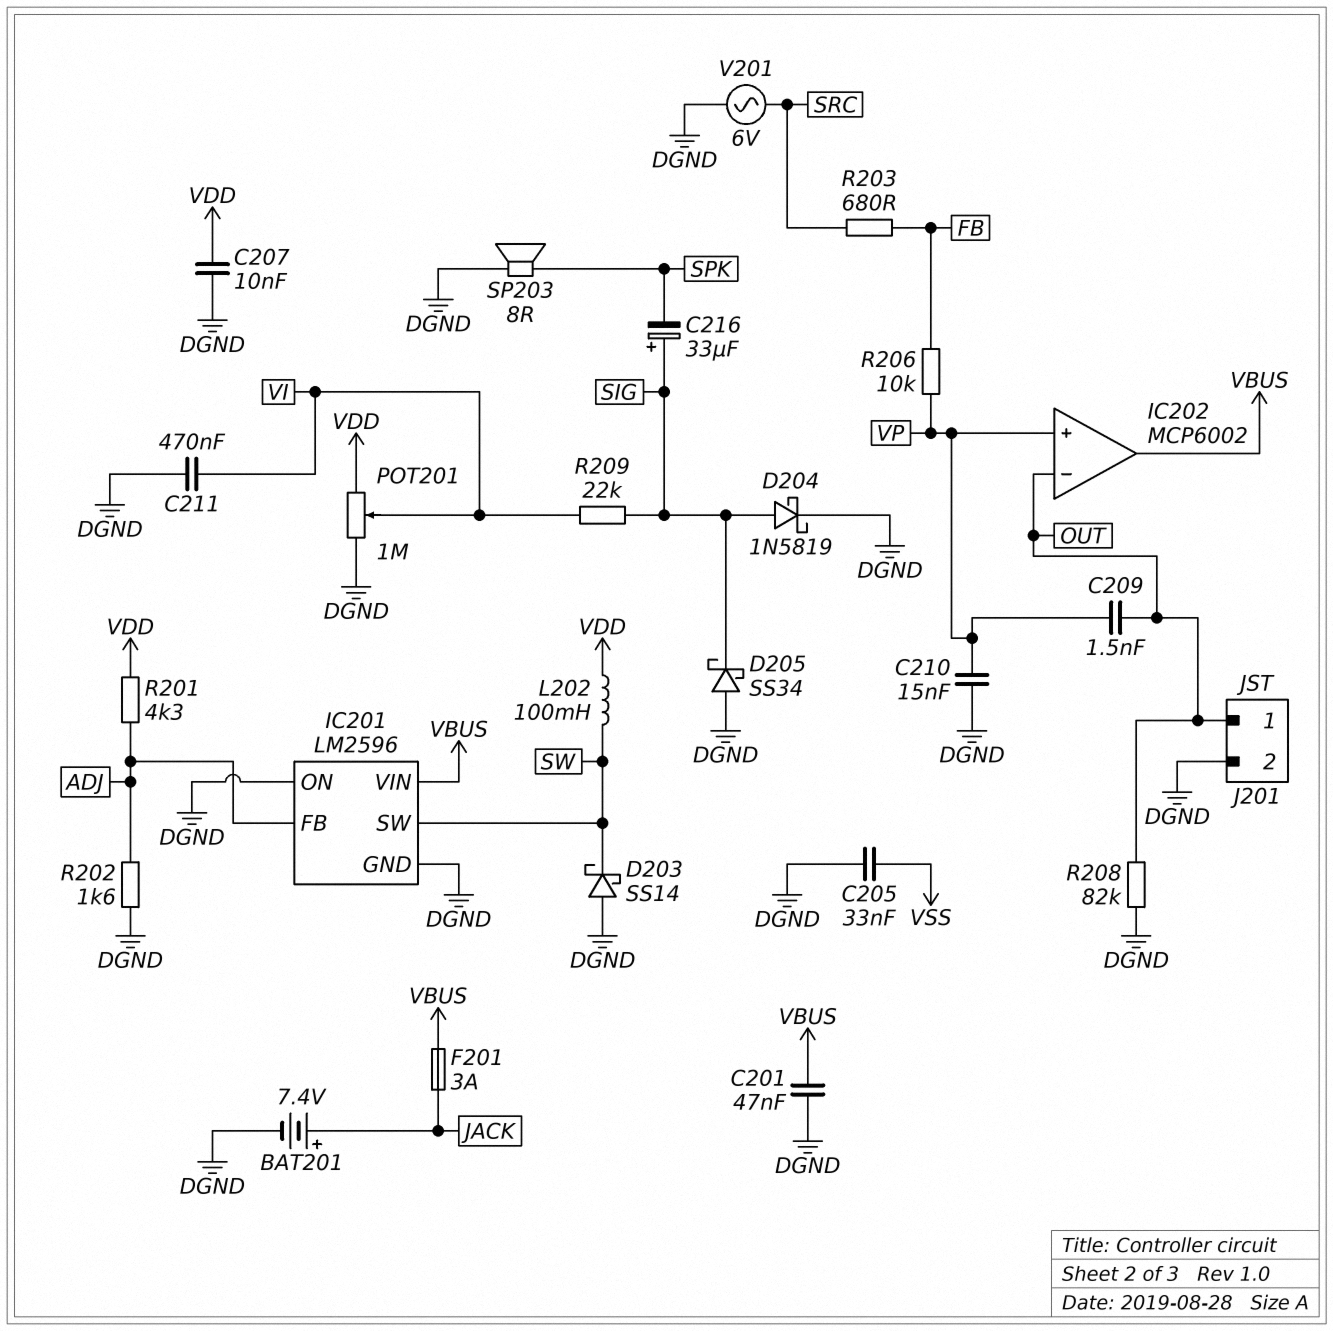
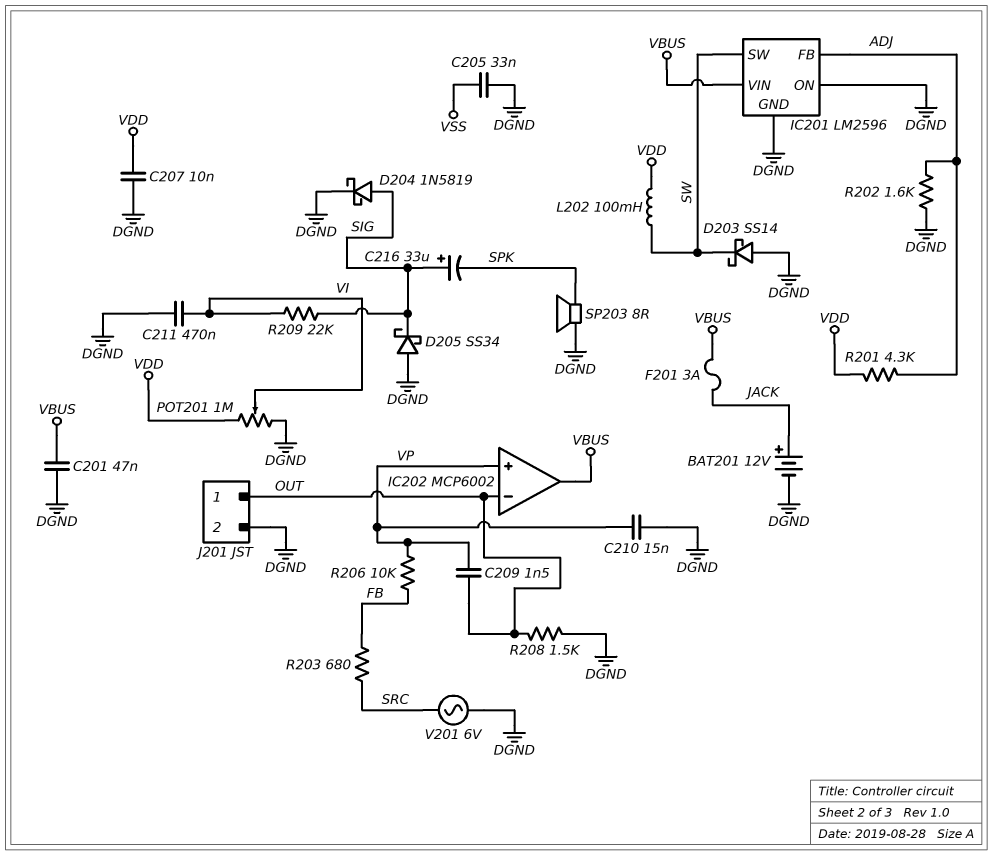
BAT201: 7.4V (plus JACK, minus DGND) -> 12V (plus JACK, minus DGND)
R208: 82k (DGND, OUT) -> 1.5k (DGND, OUT)

